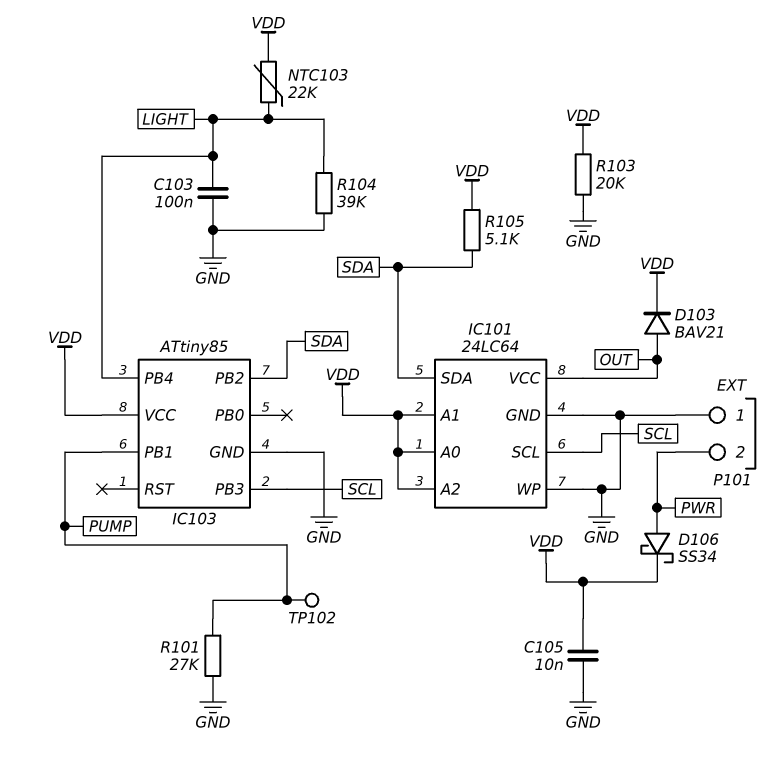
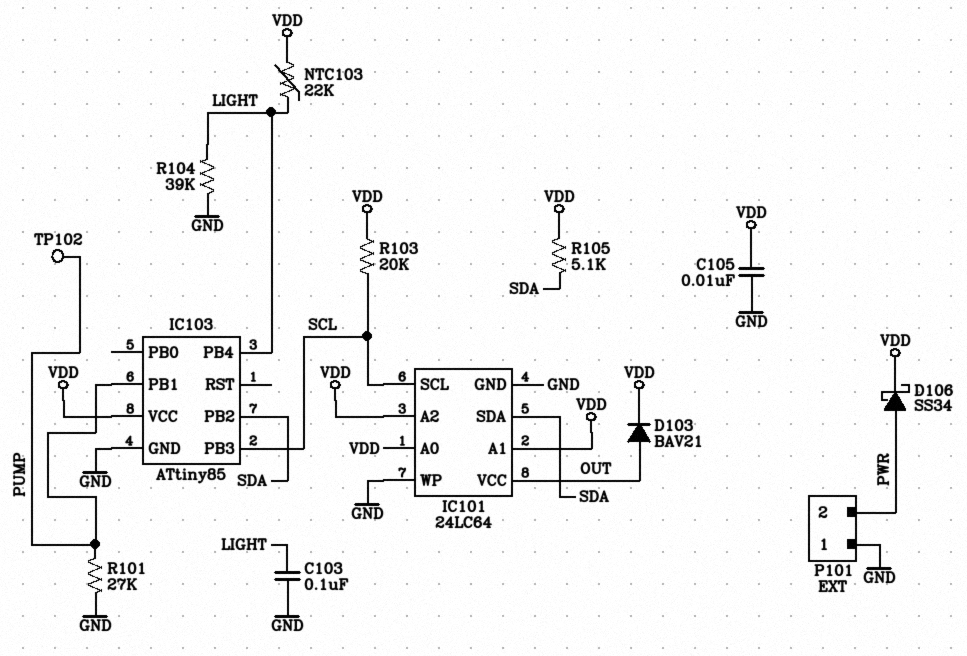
R103: 20k (GND, VDD) -> 20k (SCL, VDD)

